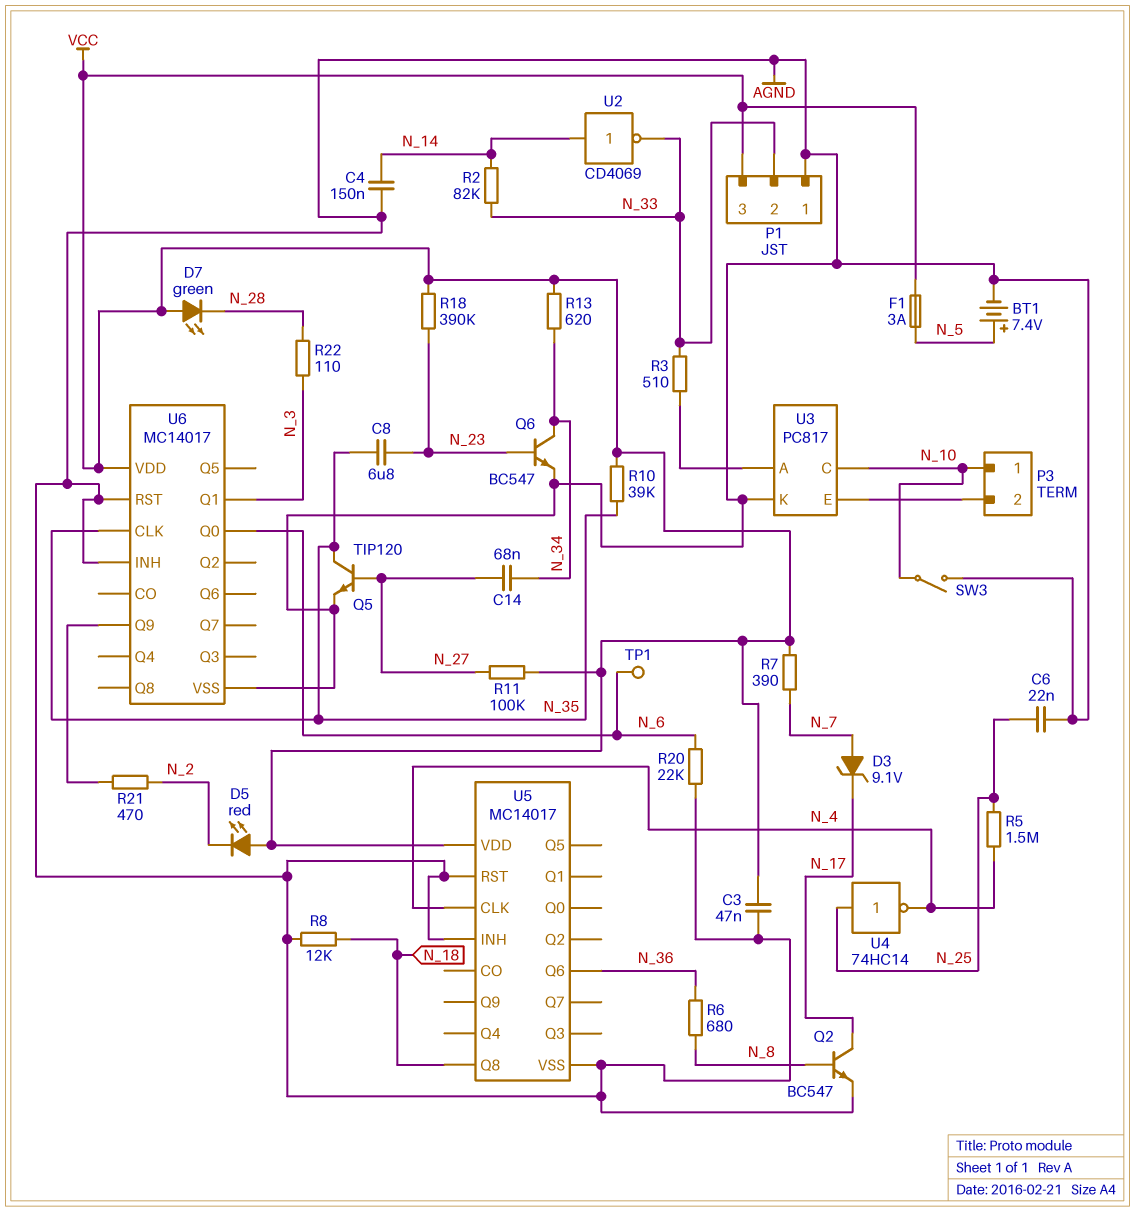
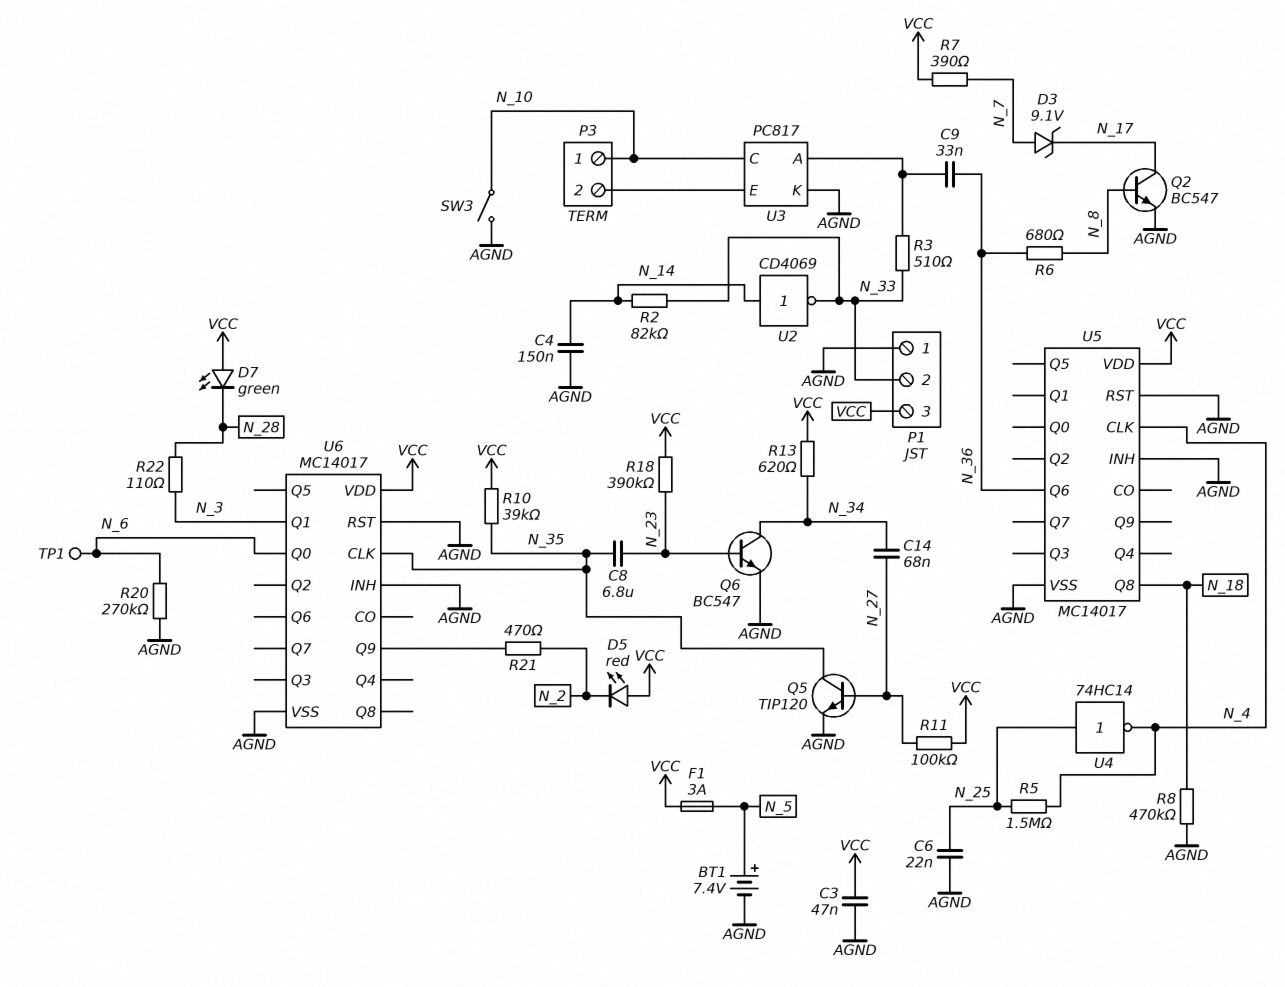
C9: none -> 33nF (N_36, U3/A)
R8: 12k (AGND, N_18) -> 470k (AGND, N_18)
R20: 22k (AGND, N_6) -> 270k (AGND, N_6)

